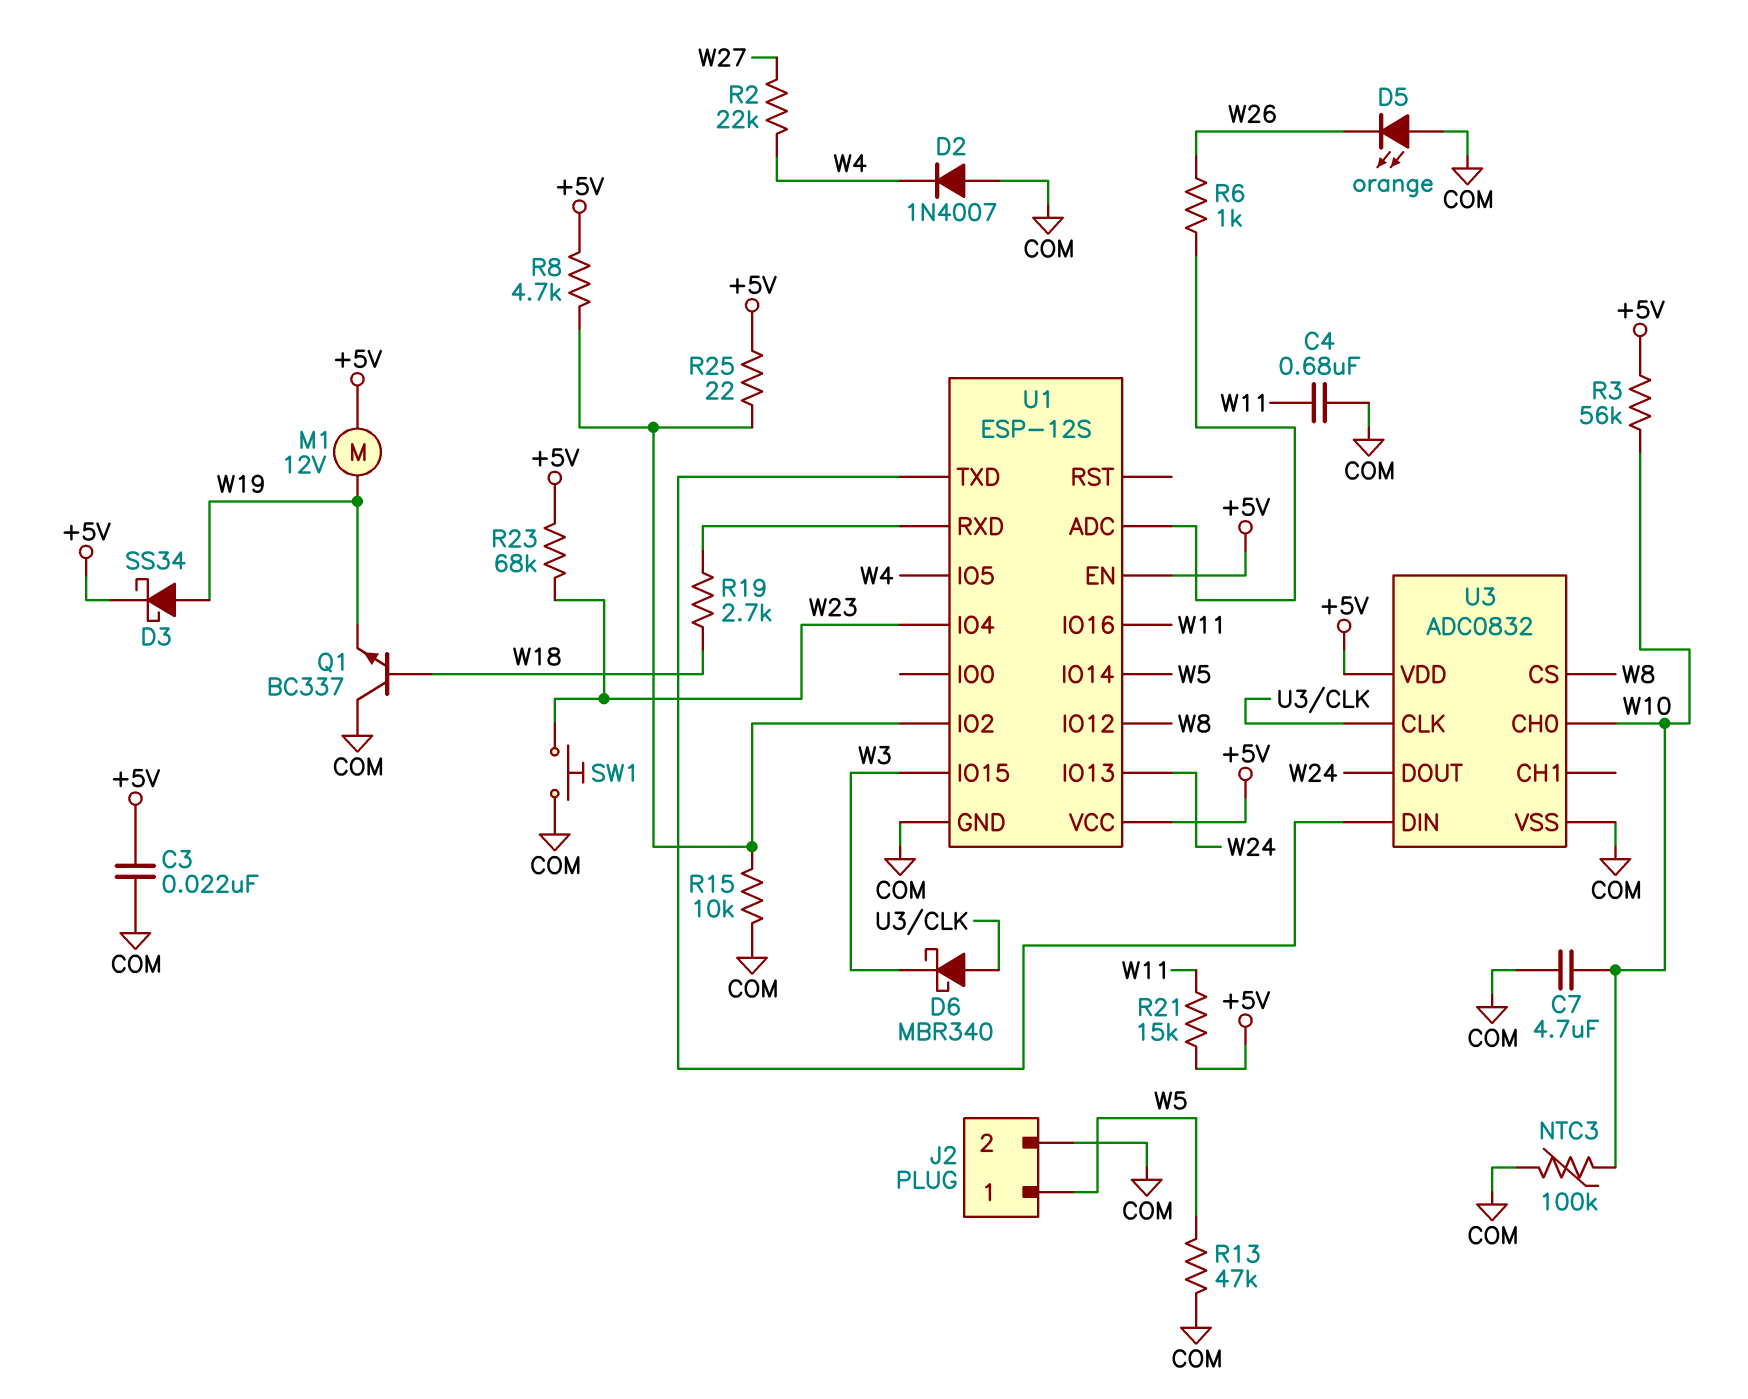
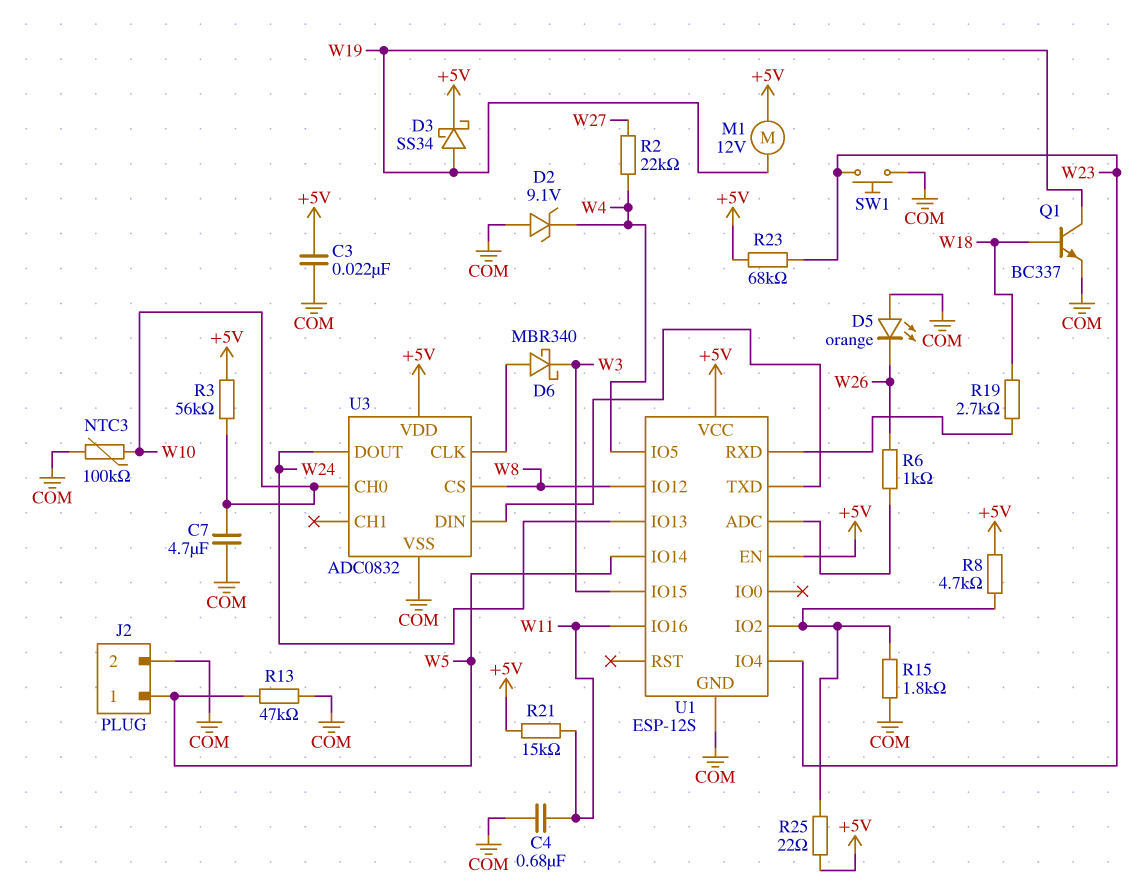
D2: diode 1N4007 (A COM, K W4) -> zener 9.1V (A COM, K W4)
Q1: NPN BC337 (B W18, C COM, E W19) -> NPN BC337 (B W18, C W19, E COM)
R15: 10k (COM, U1/IO2) -> 1.8k (COM, U1/IO2)

